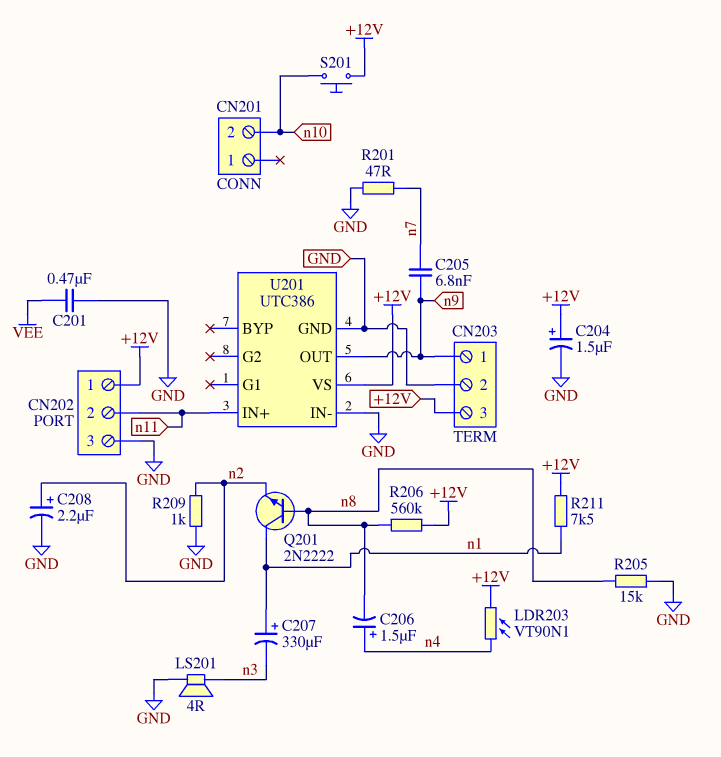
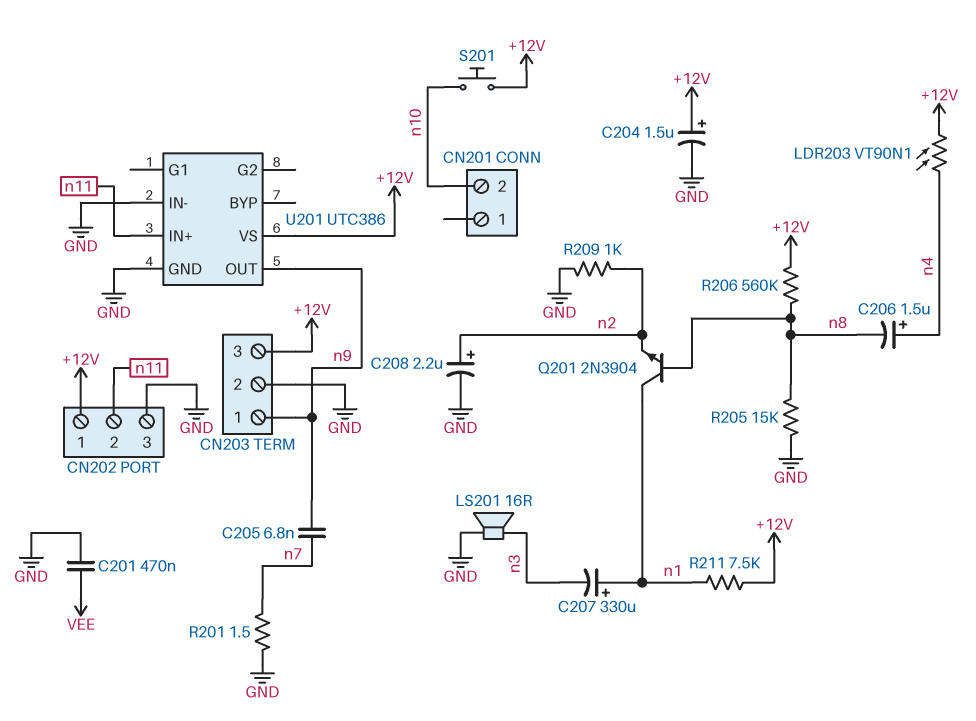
LS201: speaker 4R (GND, n3) -> speaker 16R (GND, n3)
Q201: NPN 2N2222 (B n8, C n1, E n2) -> NPN 2N3904 (B n8, C n1, E n2)
R201: 47 (GND, n7) -> 1.5 (GND, n7)

